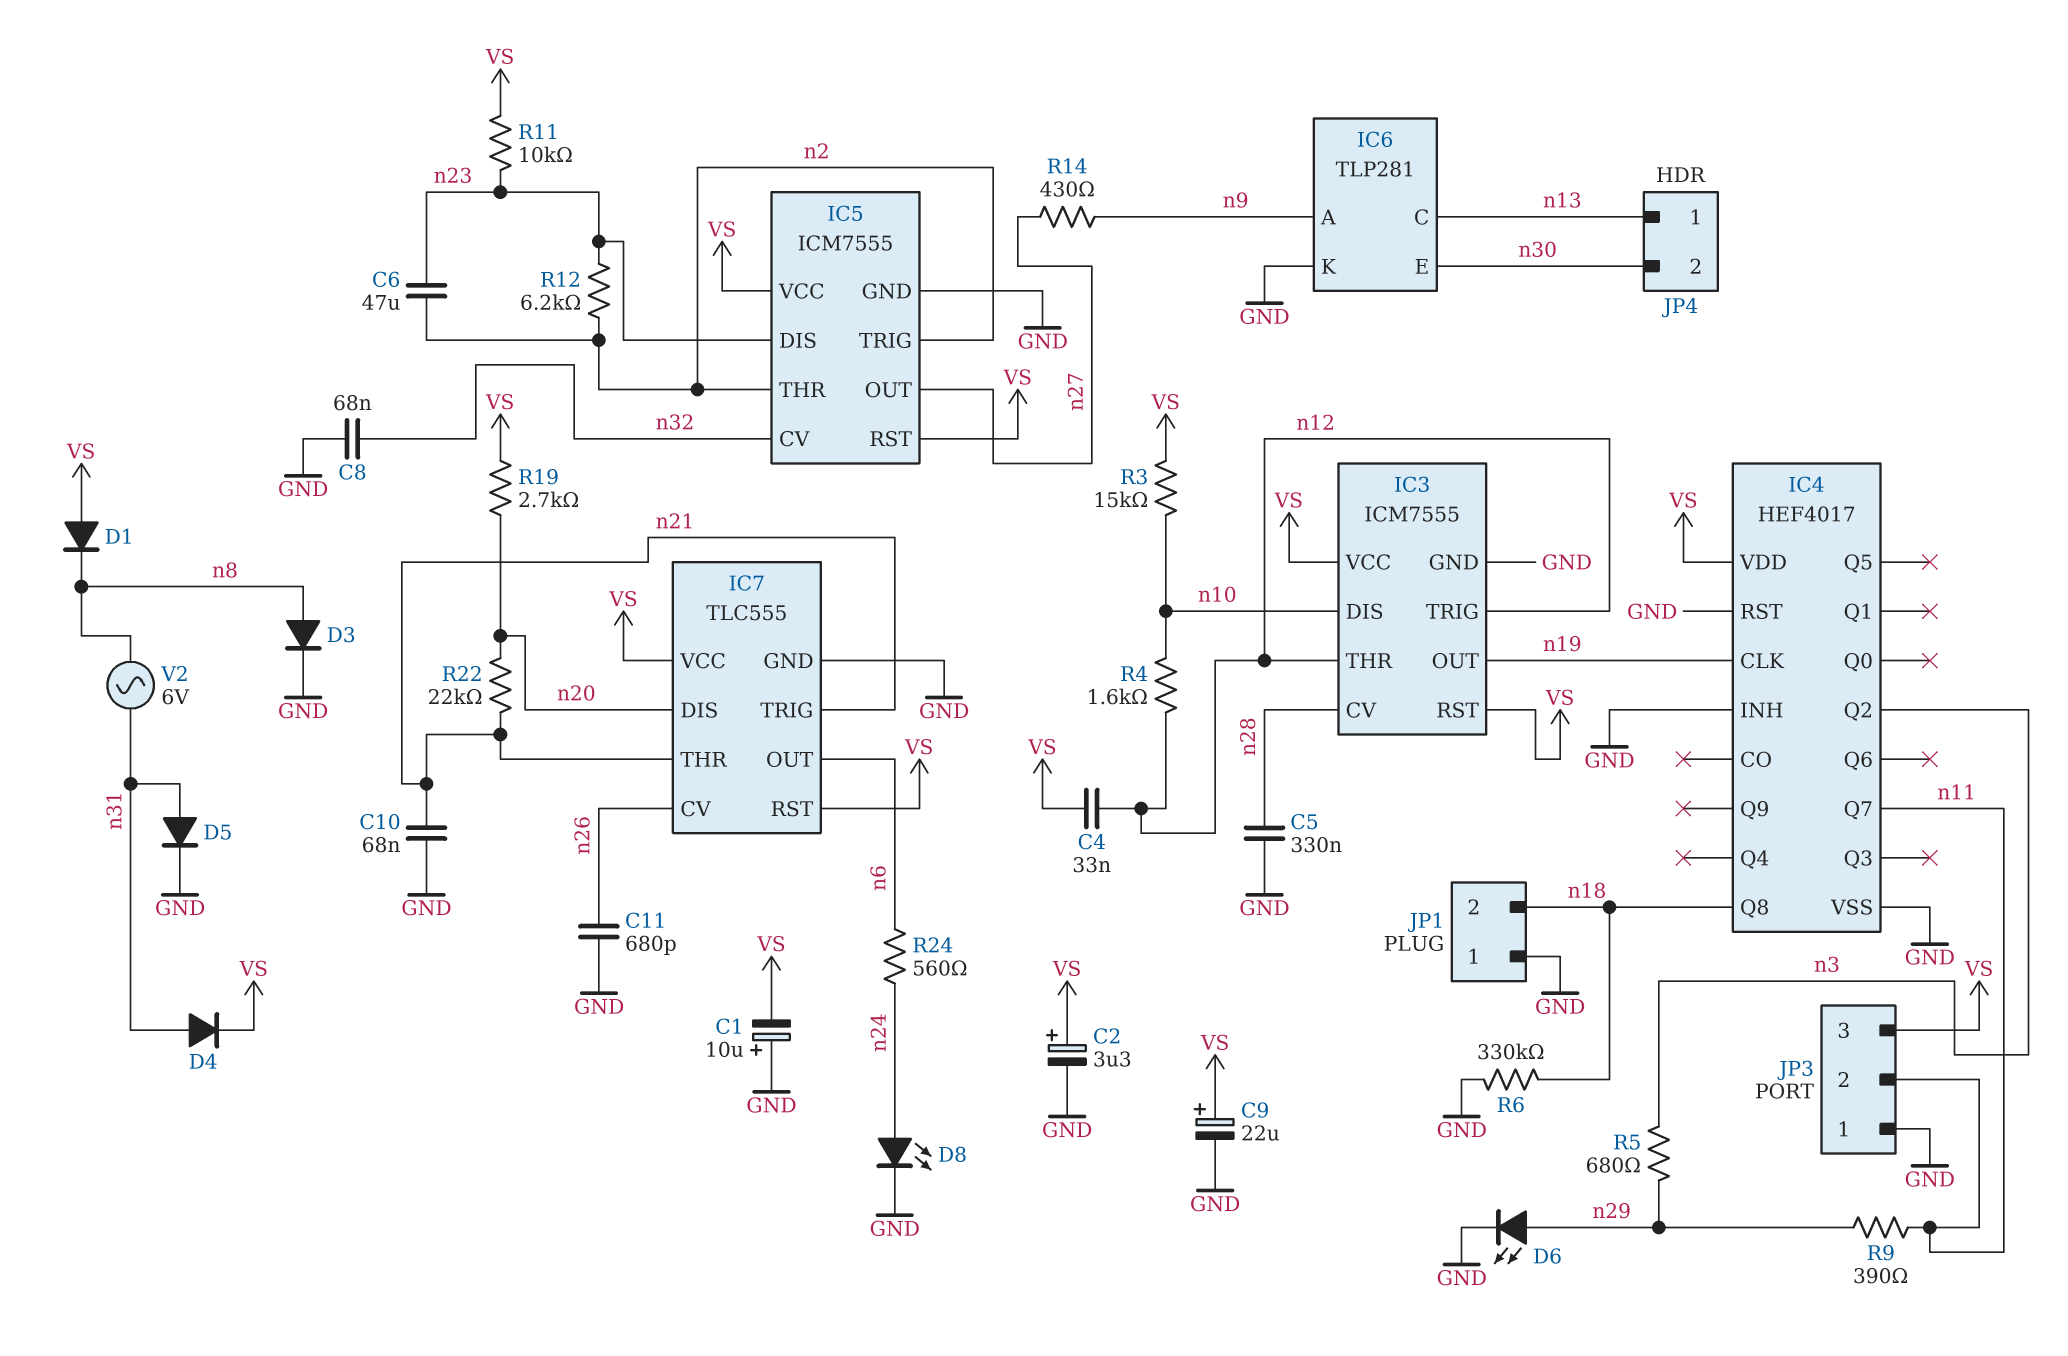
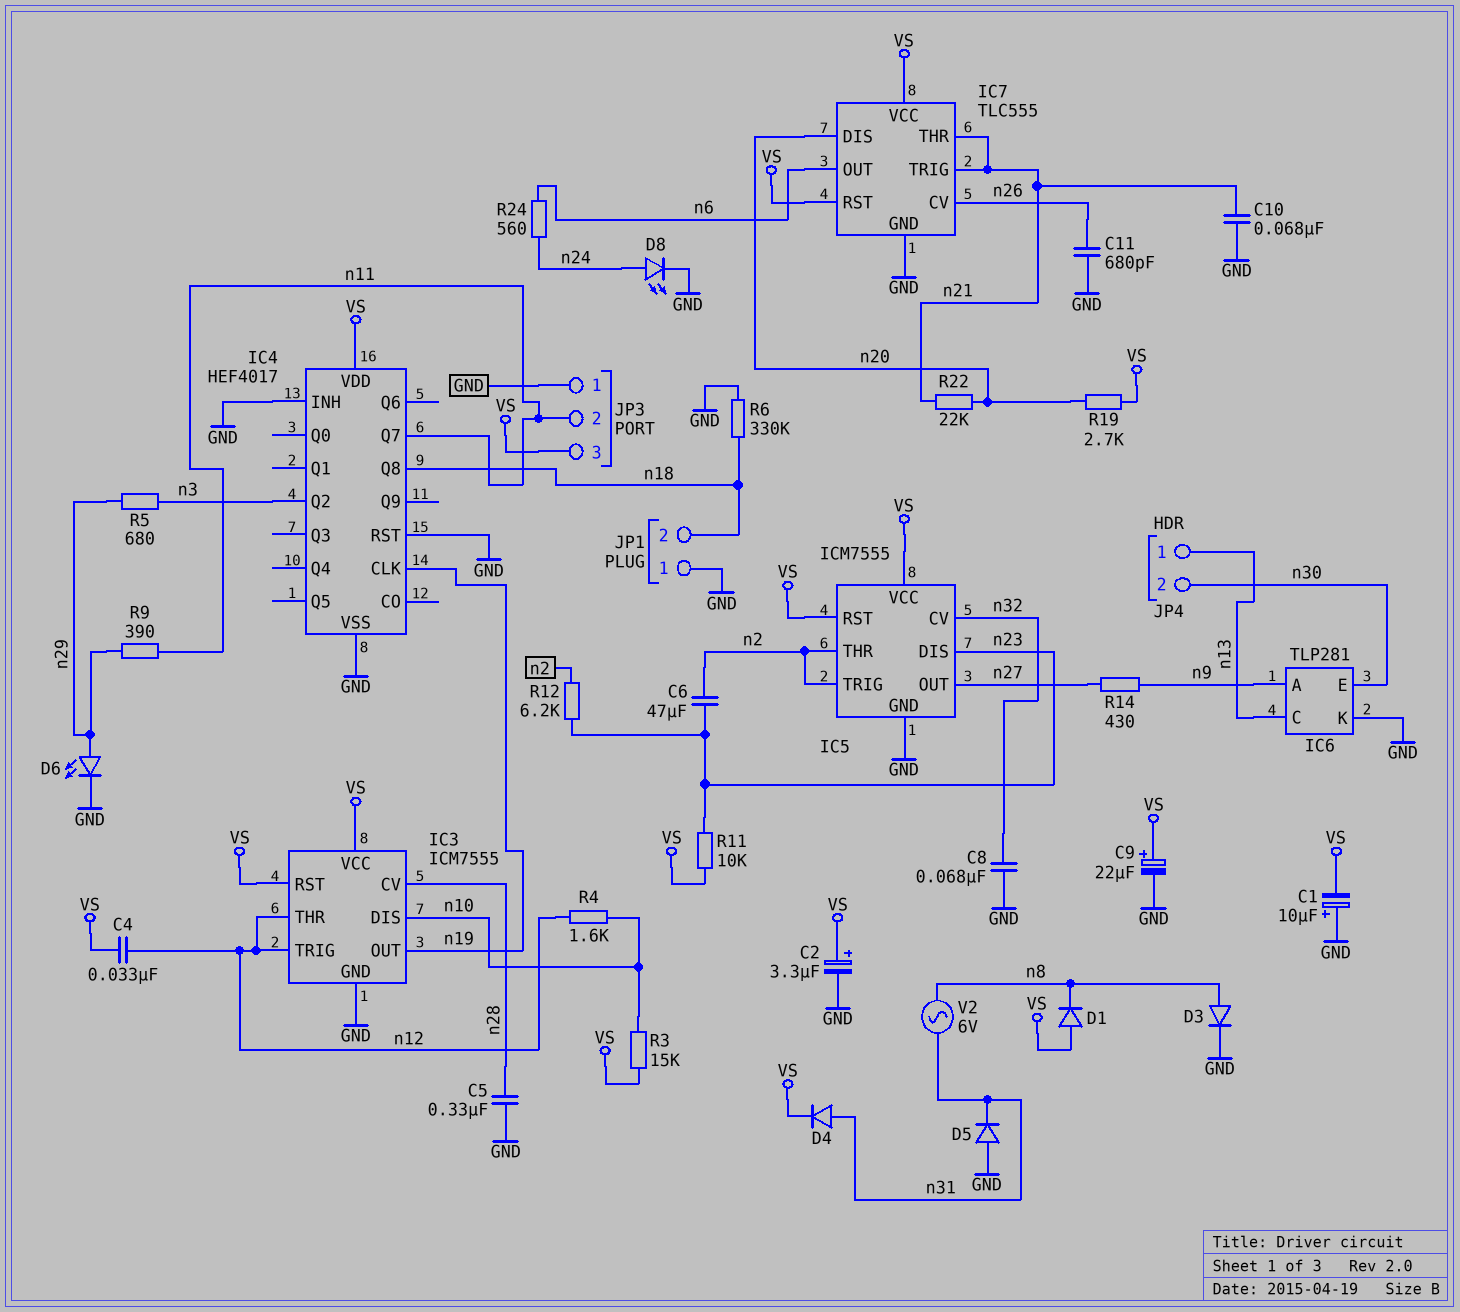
D5: diode (A n31, K GND) -> diode (A GND, K n31)

